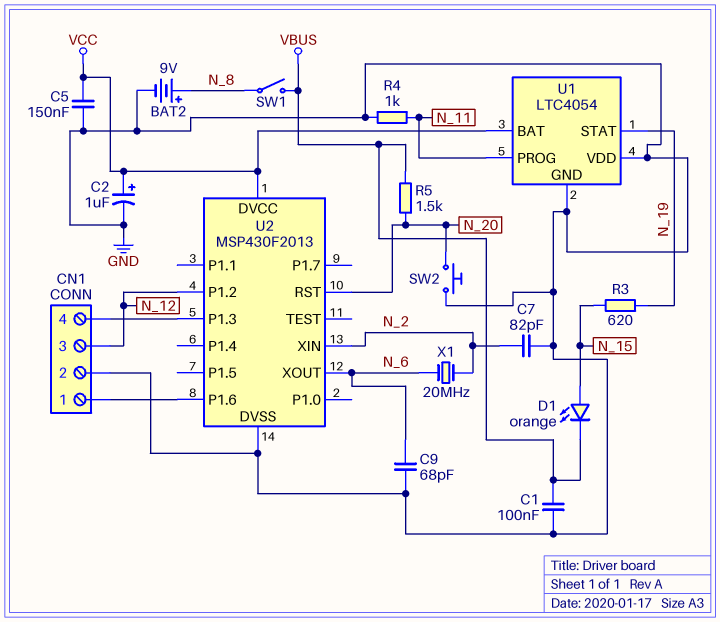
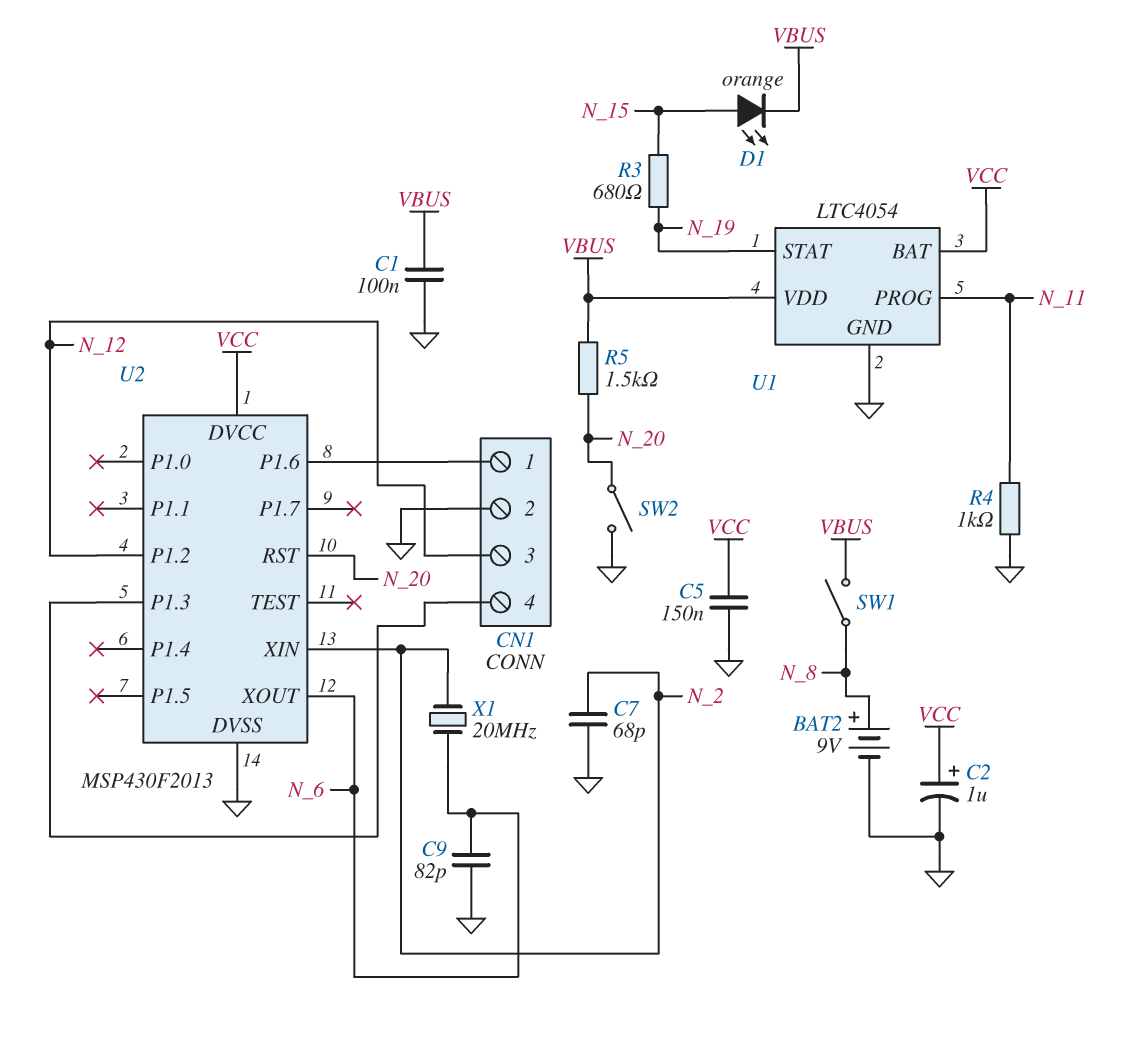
C7: 82pF (GND, N_2) -> 68pF (GND, N_2)
C9: 68pF (GND, N_6) -> 82pF (GND, N_6)
R3: 620 (N_15, N_19) -> 680 (N_15, N_19)
SW2: button (GND, N_20) -> switch (GND, N_20)
U1 pin VDD: GND -> VBUS

